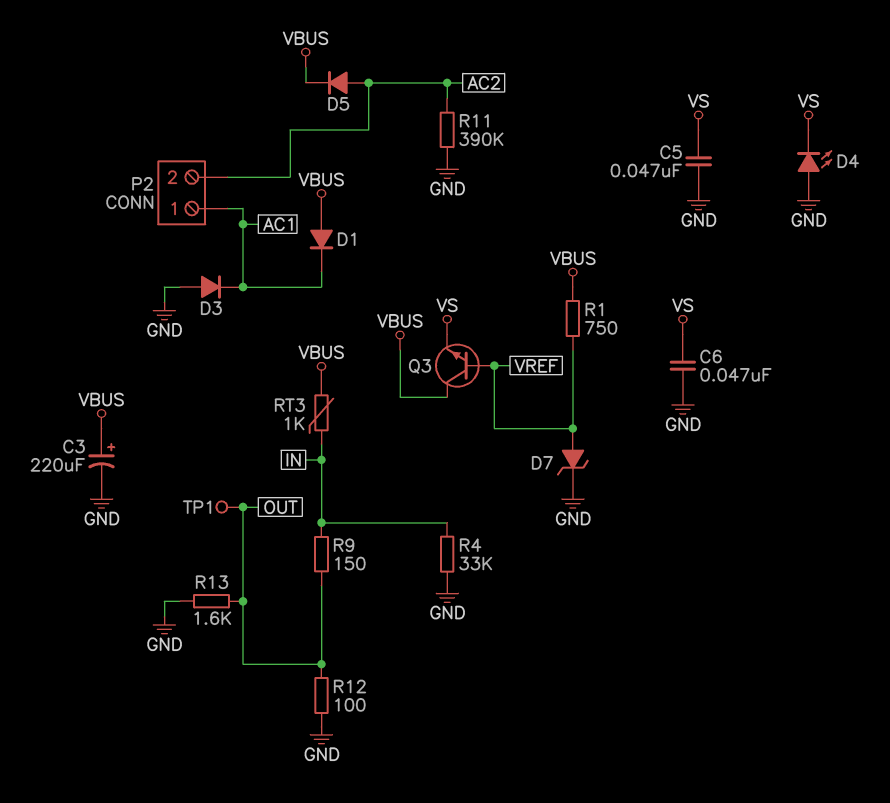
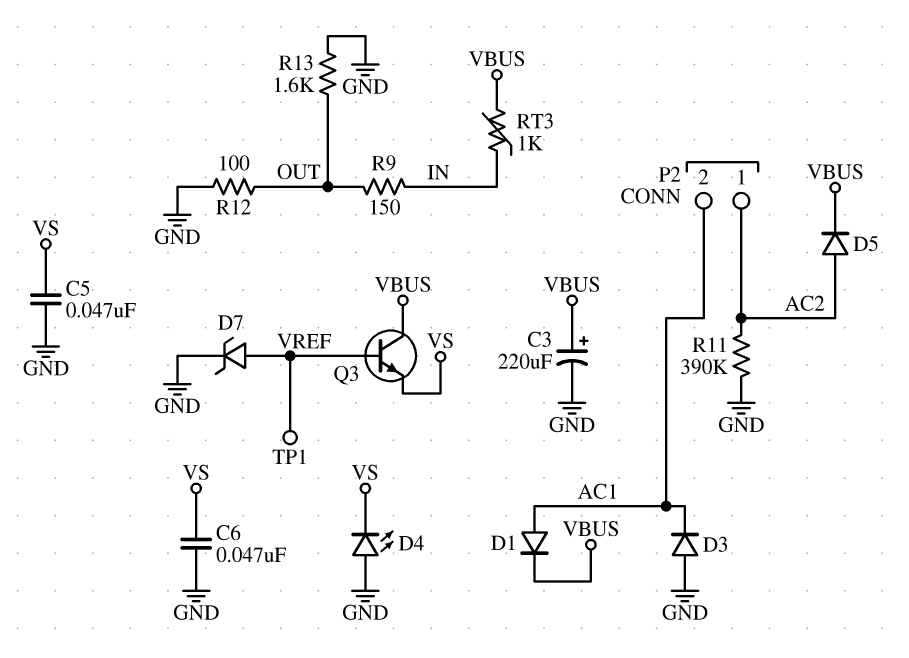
D1: diode (A VBUS, K AC1) -> diode (A AC1, K VBUS)
P2 pin 1: AC1 -> AC2
P2 pin 2: AC2 -> AC1
R1: 750 (VBUS, VREF) -> none
R4: 33k (GND, IN) -> none
TP1: test point (OUT) -> test point (VREF)

